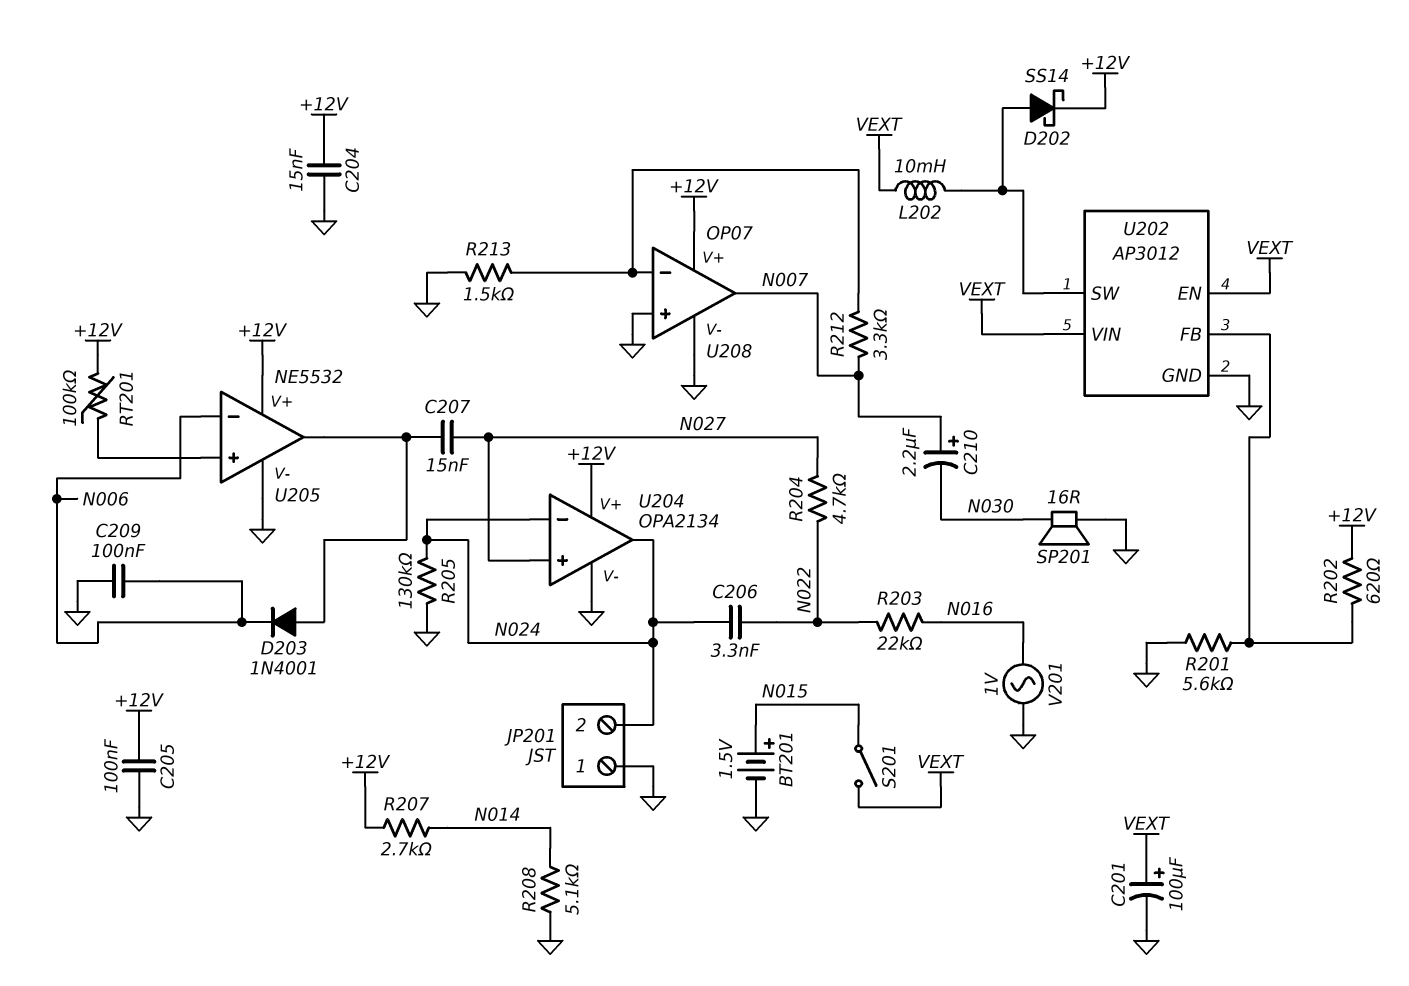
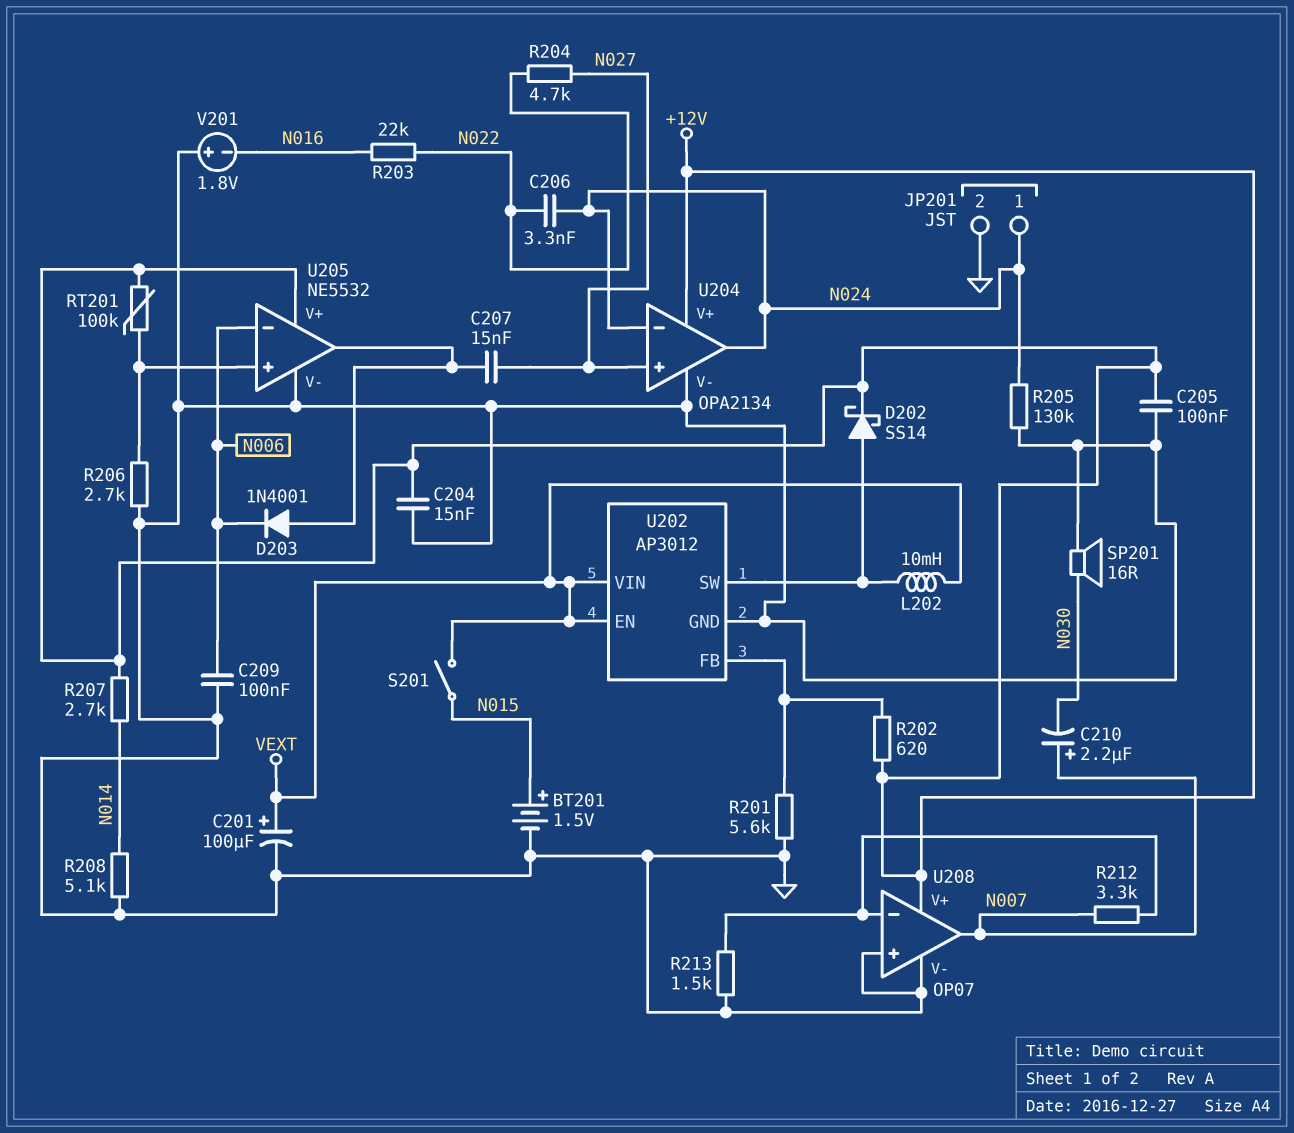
JP201 pin 1: GND -> N024
JP201 pin 2: N024 -> GND
R206: none -> 2.7k (GND, U205/in+)
V201: AC 1V (GND, N016) -> 1.8V (plus GND, minus N016)

